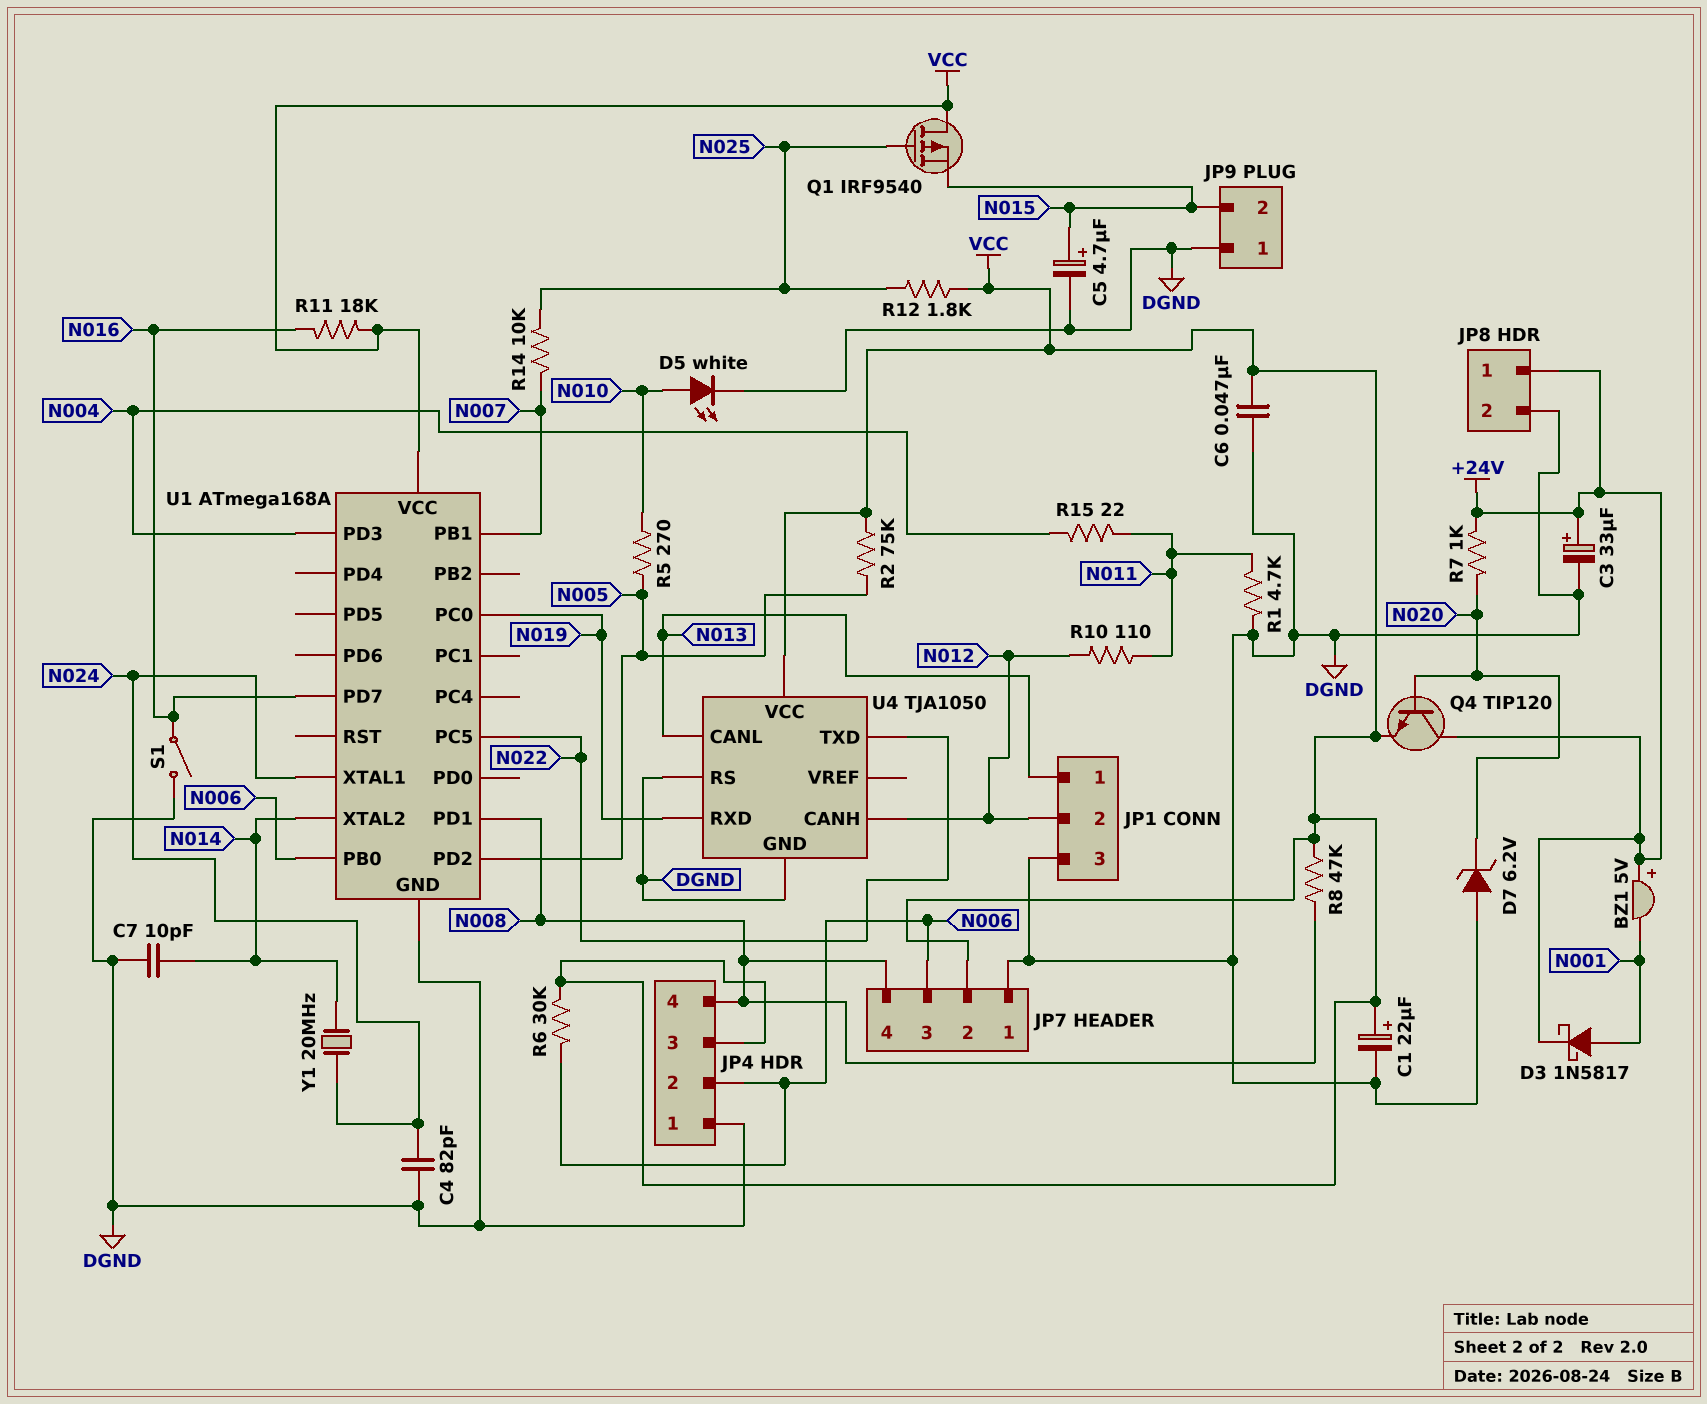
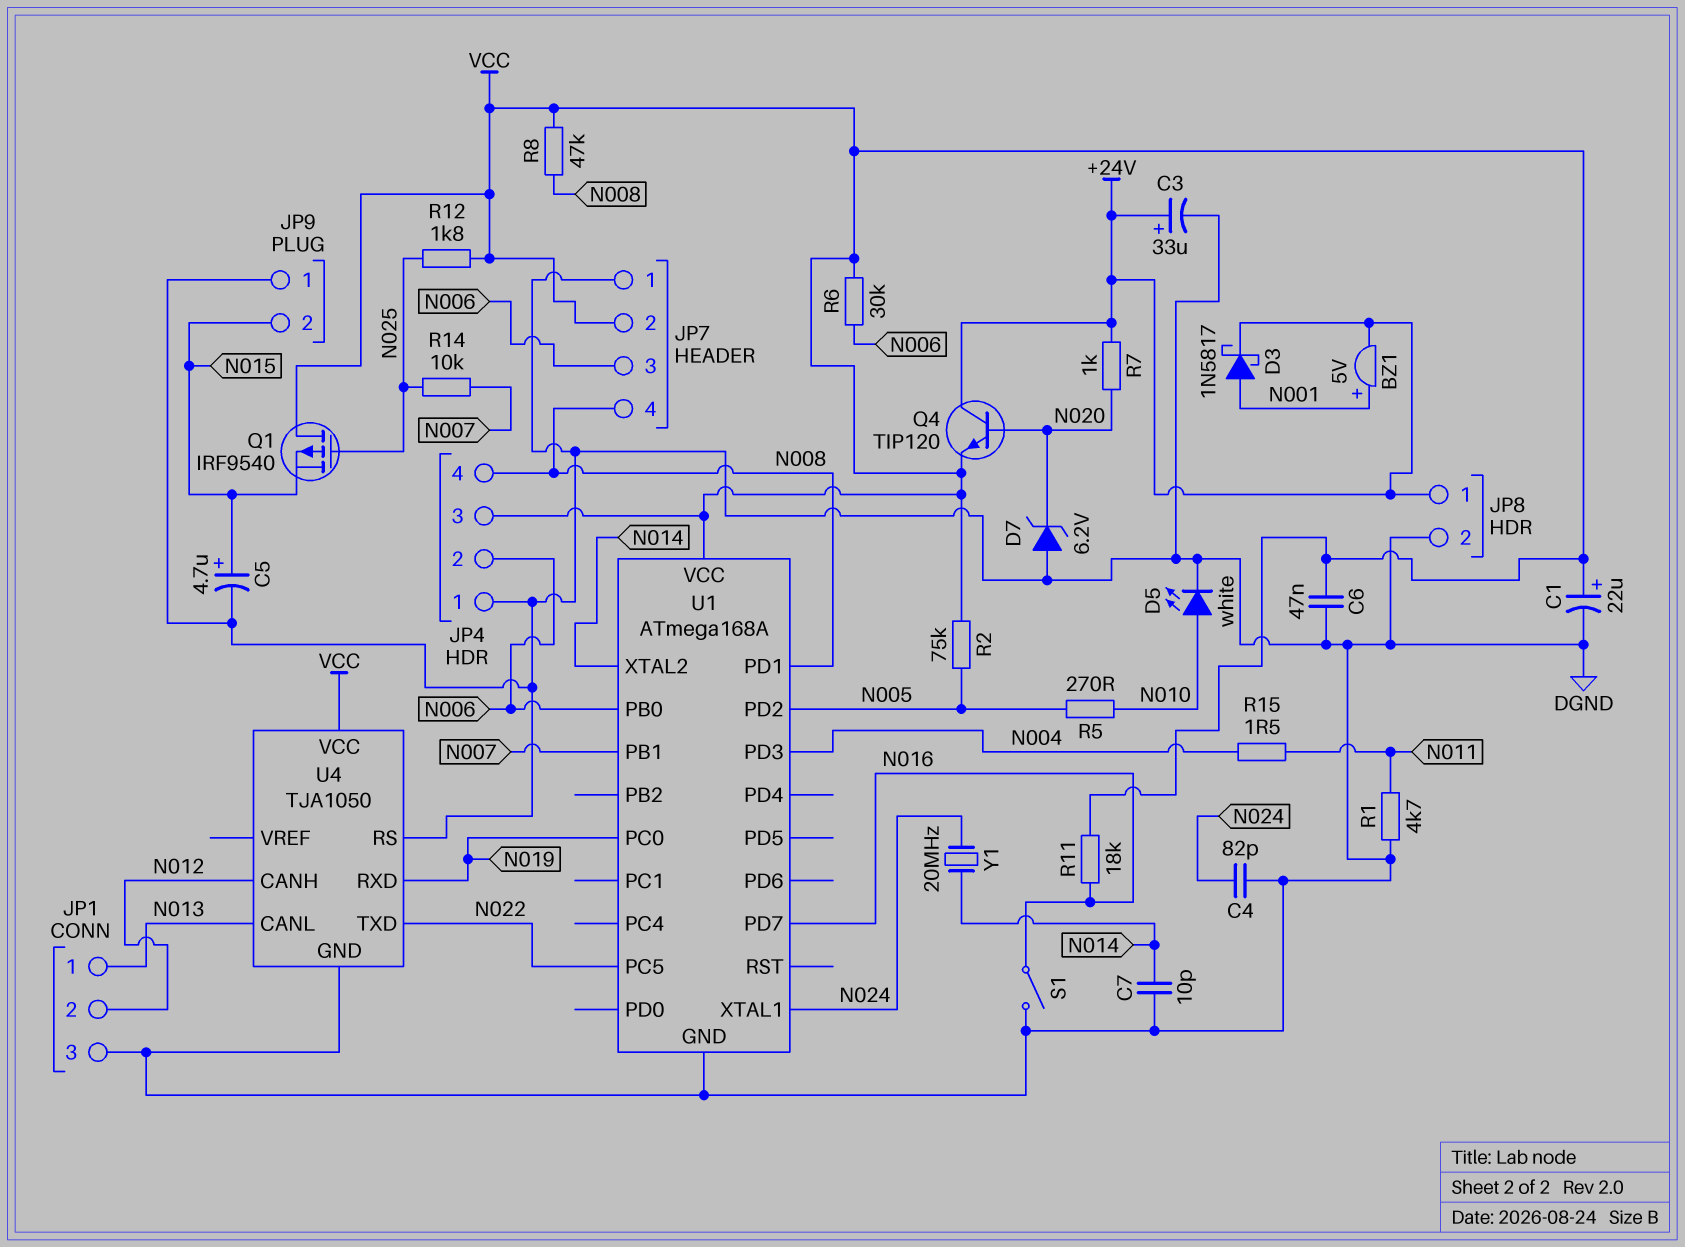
BZ1: buzzer 5V (plus +24V, minus N001) -> buzzer 5V (plus N001, minus +24V)
R10: 110 (N011, N012) -> none
R15: 22 (N004, N011) -> 1.5 (N004, N011)

